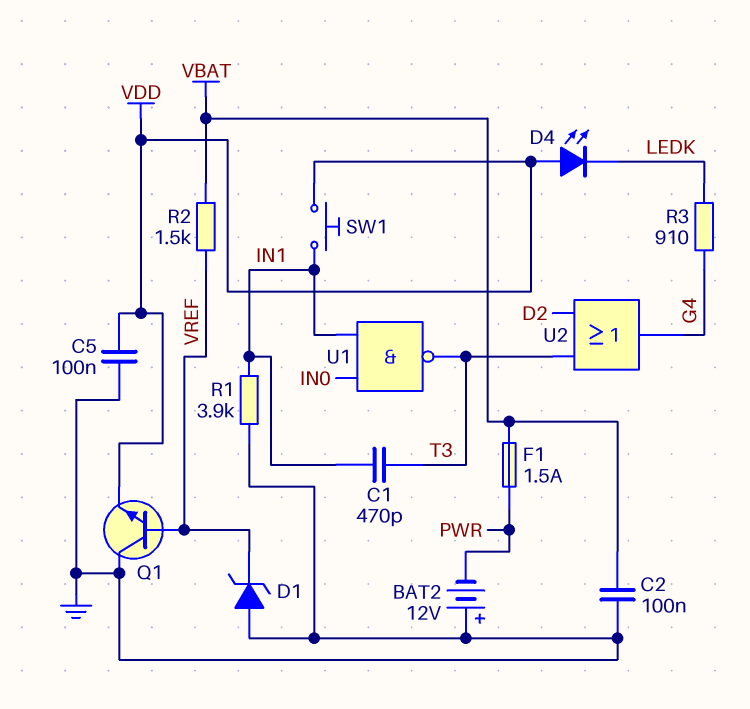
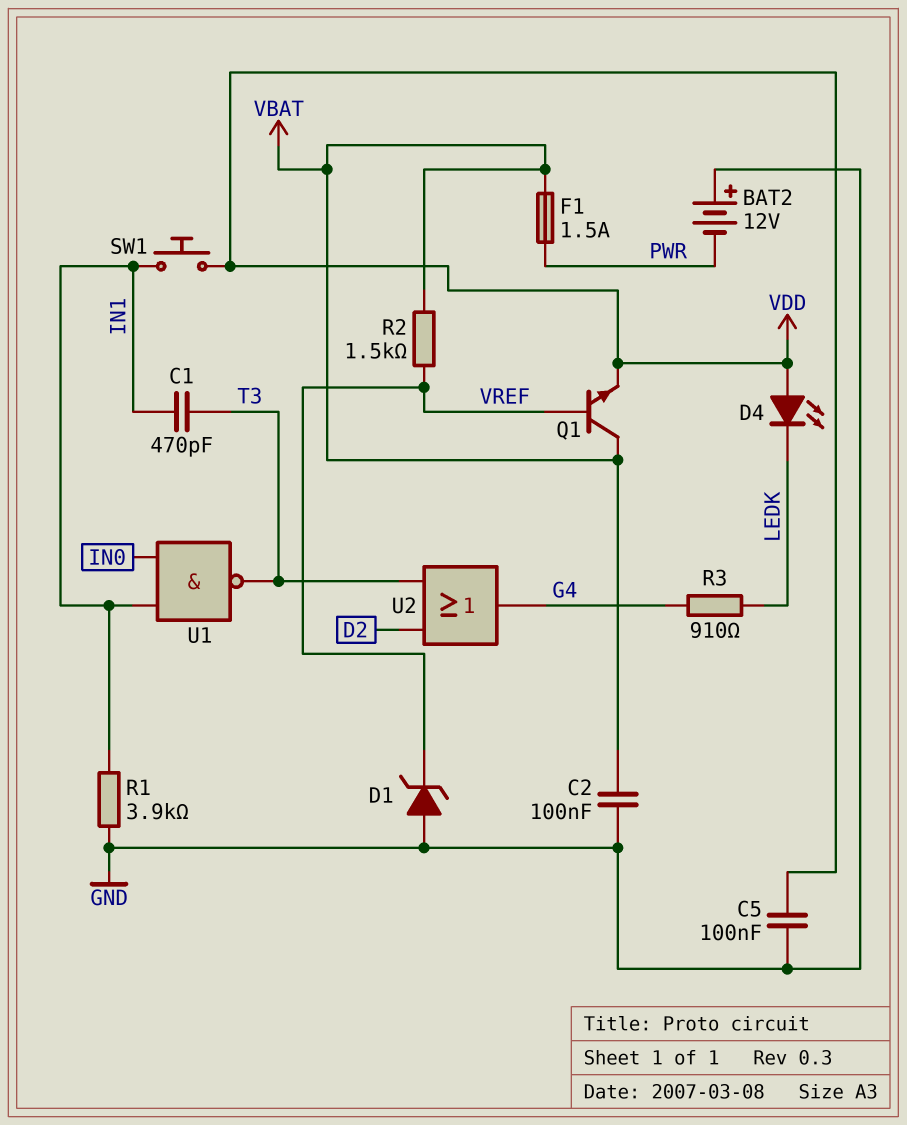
Q1: NPN (B VREF, C GND, E VDD) -> NPN (B VREF, C VBAT, E VDD)

